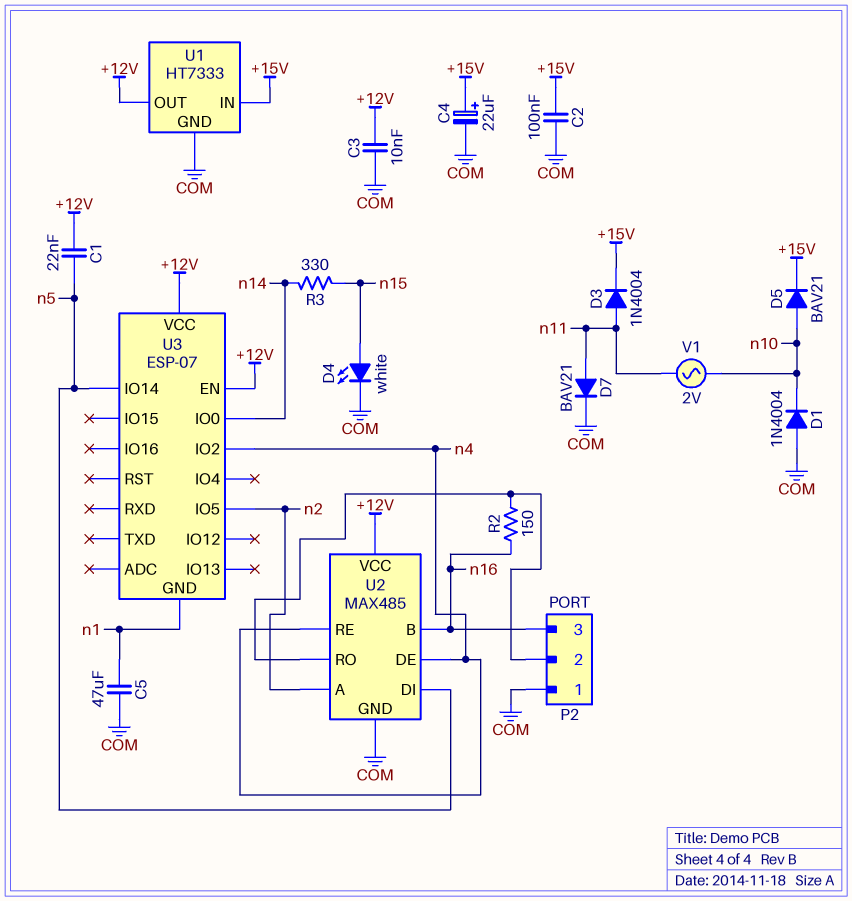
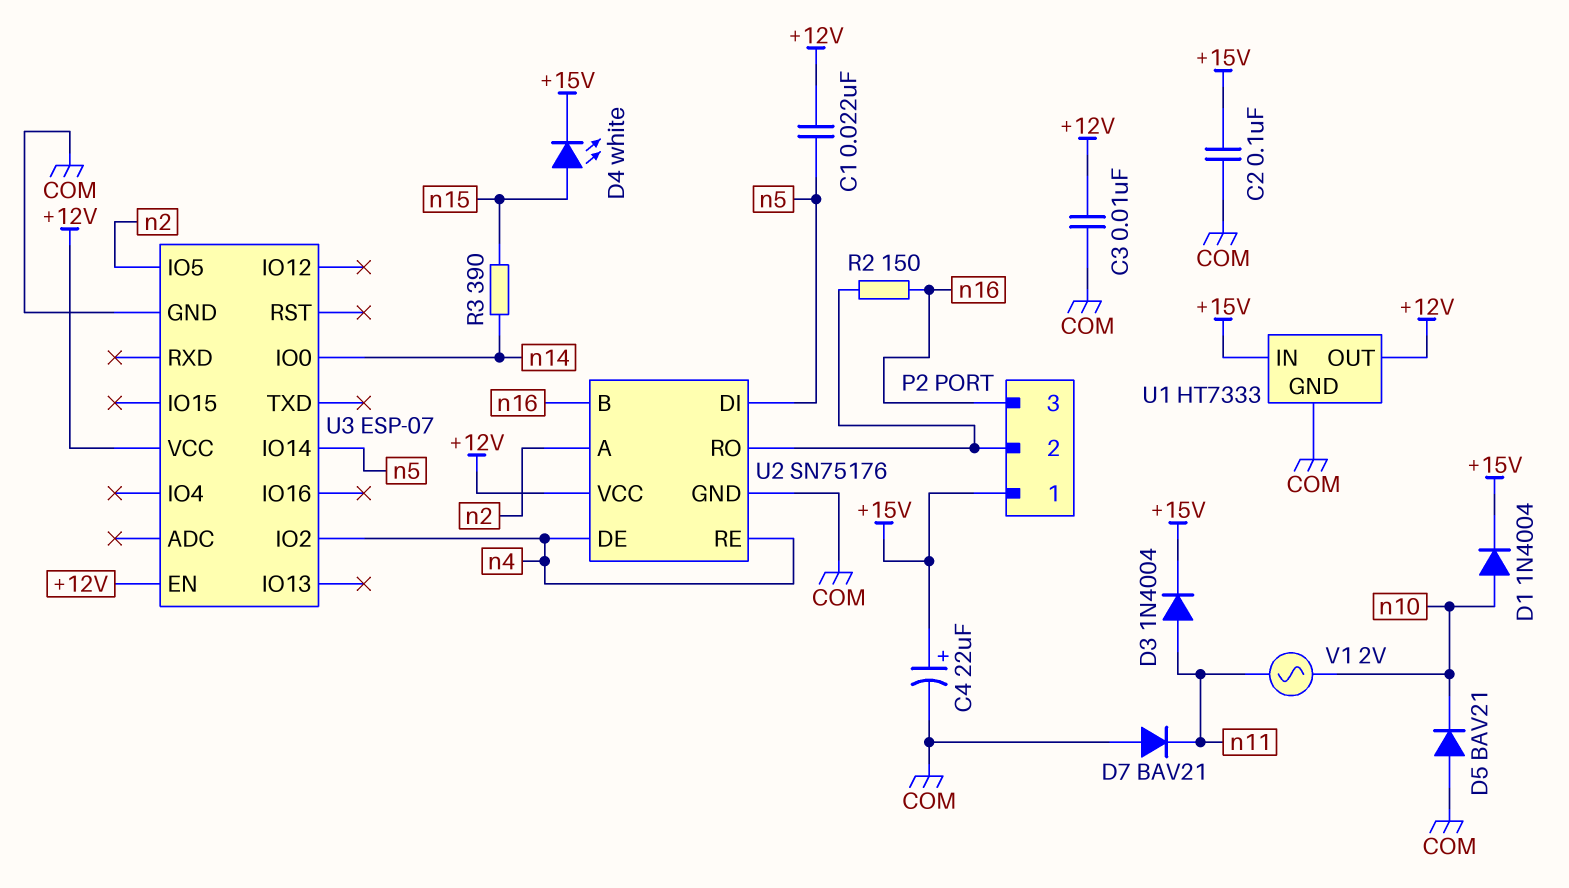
C5: 47uF (COM, n1) -> none
D1: diode 1N4004 (A COM, K n10) -> diode 1N4004 (A n10, K +15V)
D4: LED white (A n15, K COM) -> LED white (A n15, K +15V)
D5: diode BAV21 (A n10, K +15V) -> diode BAV21 (A COM, K n10)
D7: diode BAV21 (A n11, K COM) -> diode BAV21 (A COM, K n11)
P2 pin 1: COM -> +15V
R3: 330 (n14, n15) -> 390 (n14, n15)
U2: MAX485 -> SN75176
U3 pin GND: n1 -> COM

